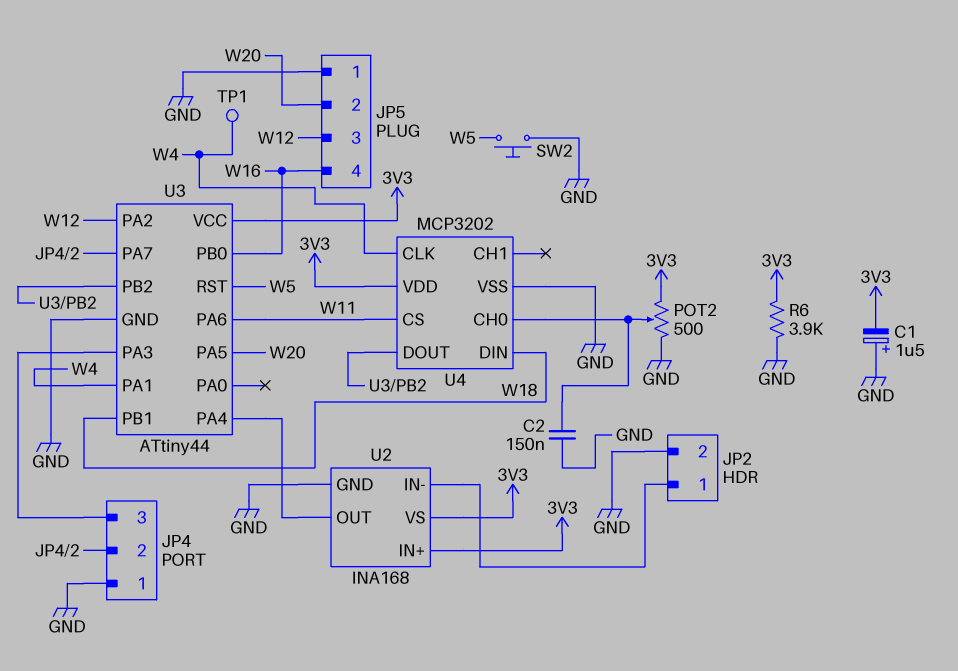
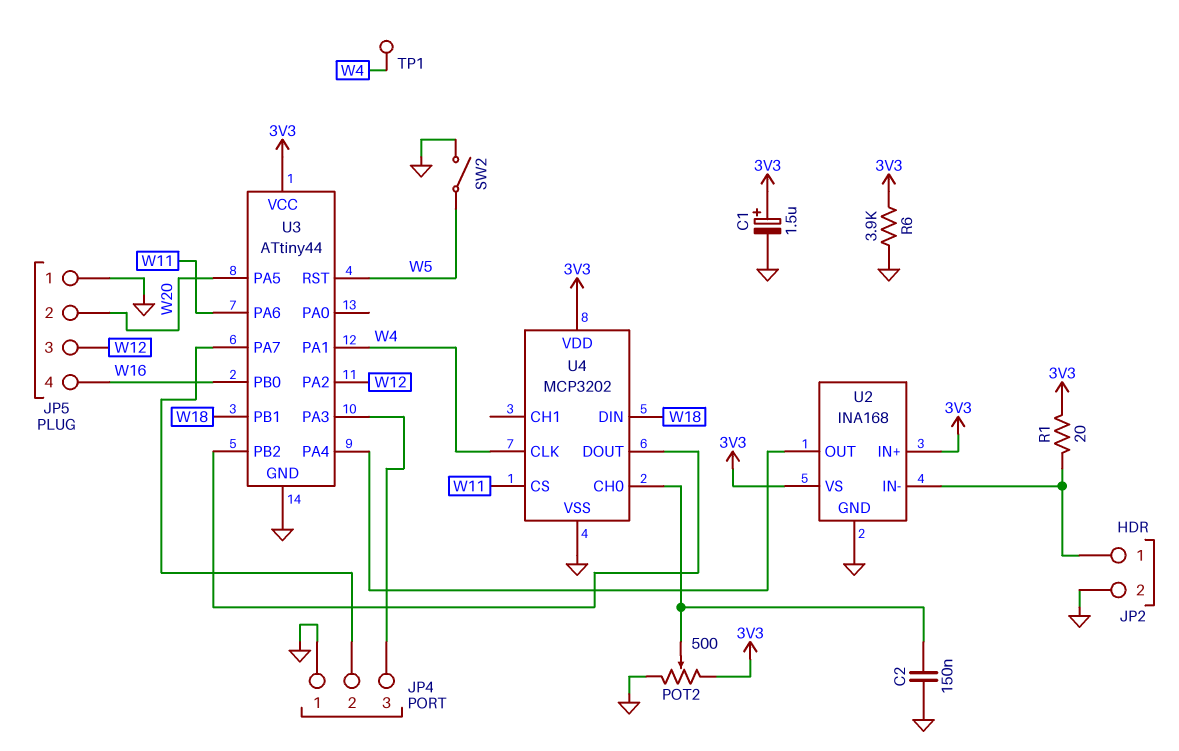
C1: 1.5uF (plus GND, minus 3V3) -> 1.5uF (plus 3V3, minus GND)
R1: none -> 20 (3V3, JP2/1)
SW2: button (GND, W5) -> switch (GND, W5)

